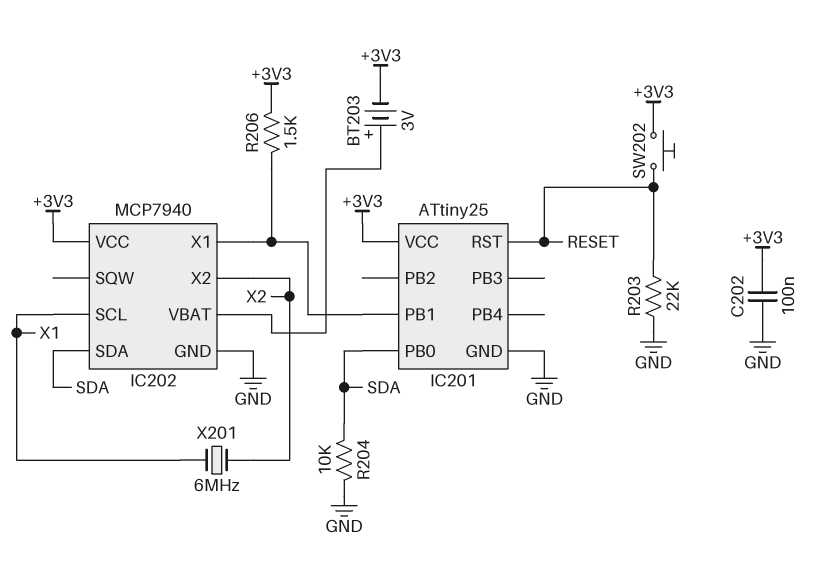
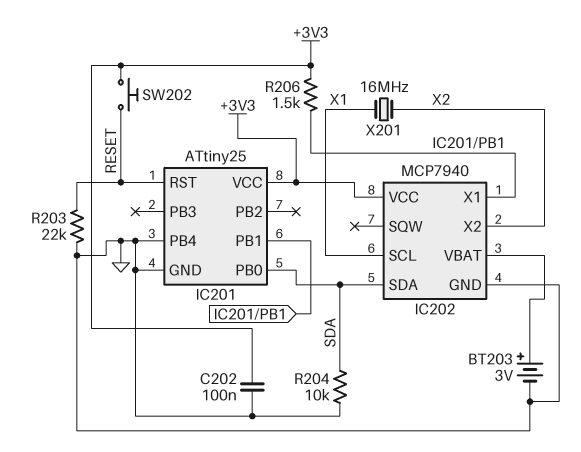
BT203: 3V (plus IC202/VBAT, minus +3V3) -> 3V (plus IC202/VBAT, minus GND)
IC201 pin PB4: none -> GND
X201: 6MHz (X1, X2) -> 16MHz (X1, X2)

